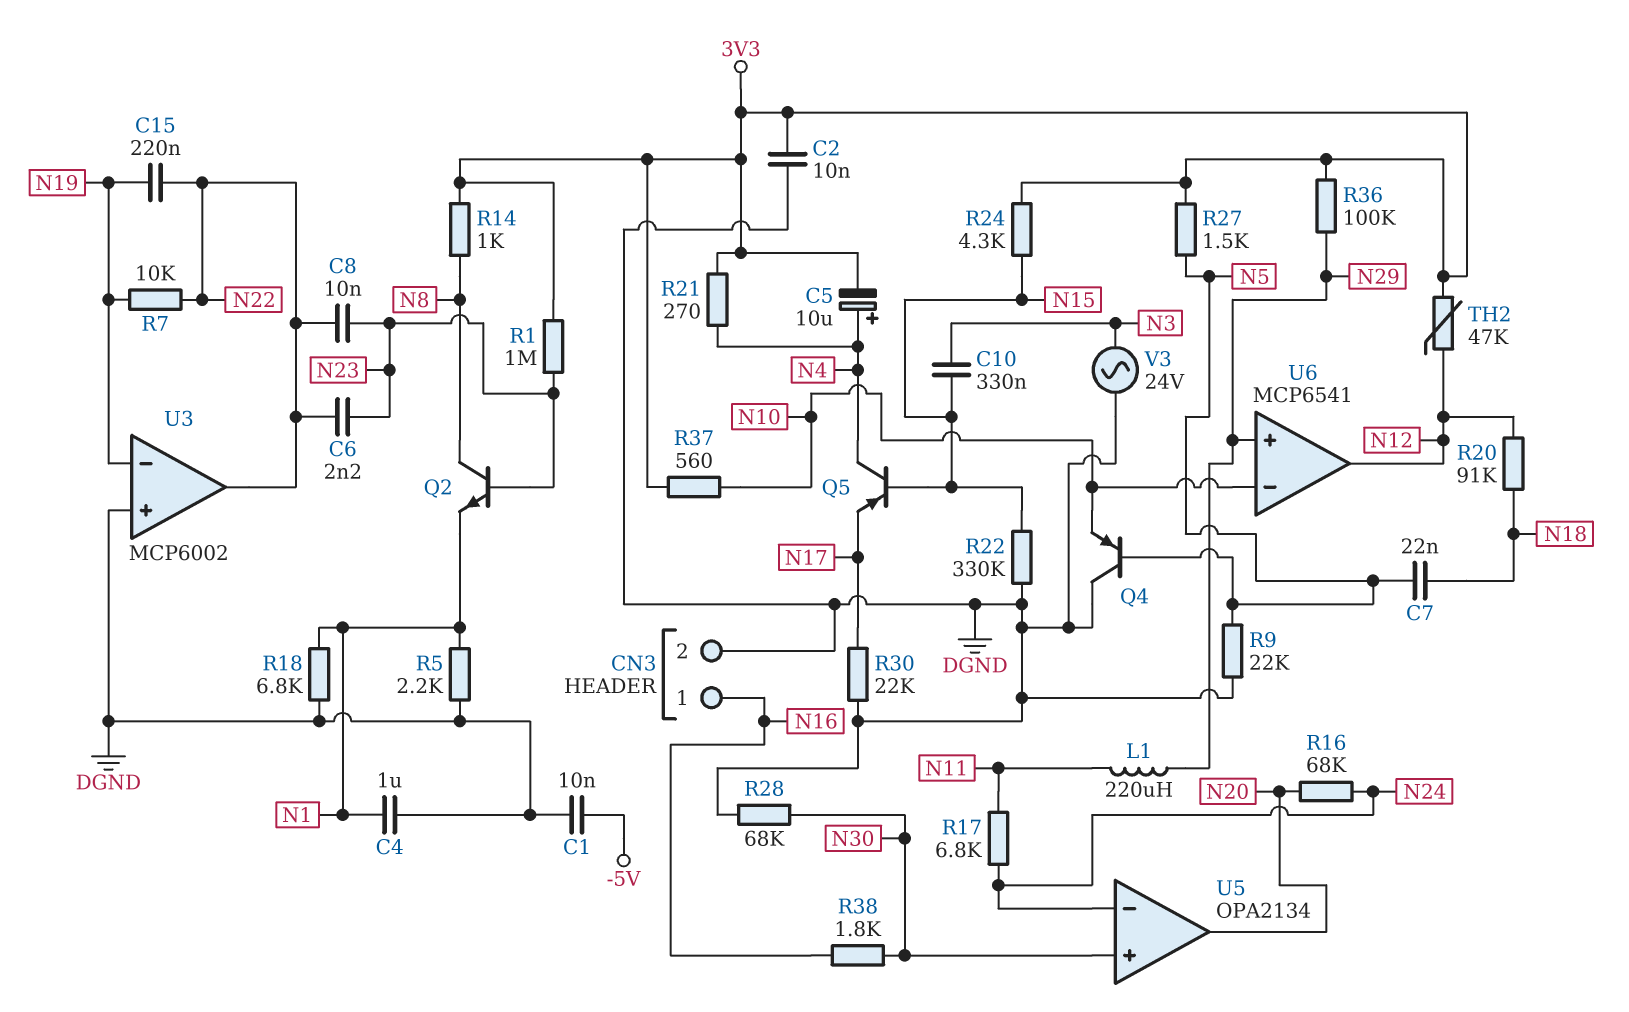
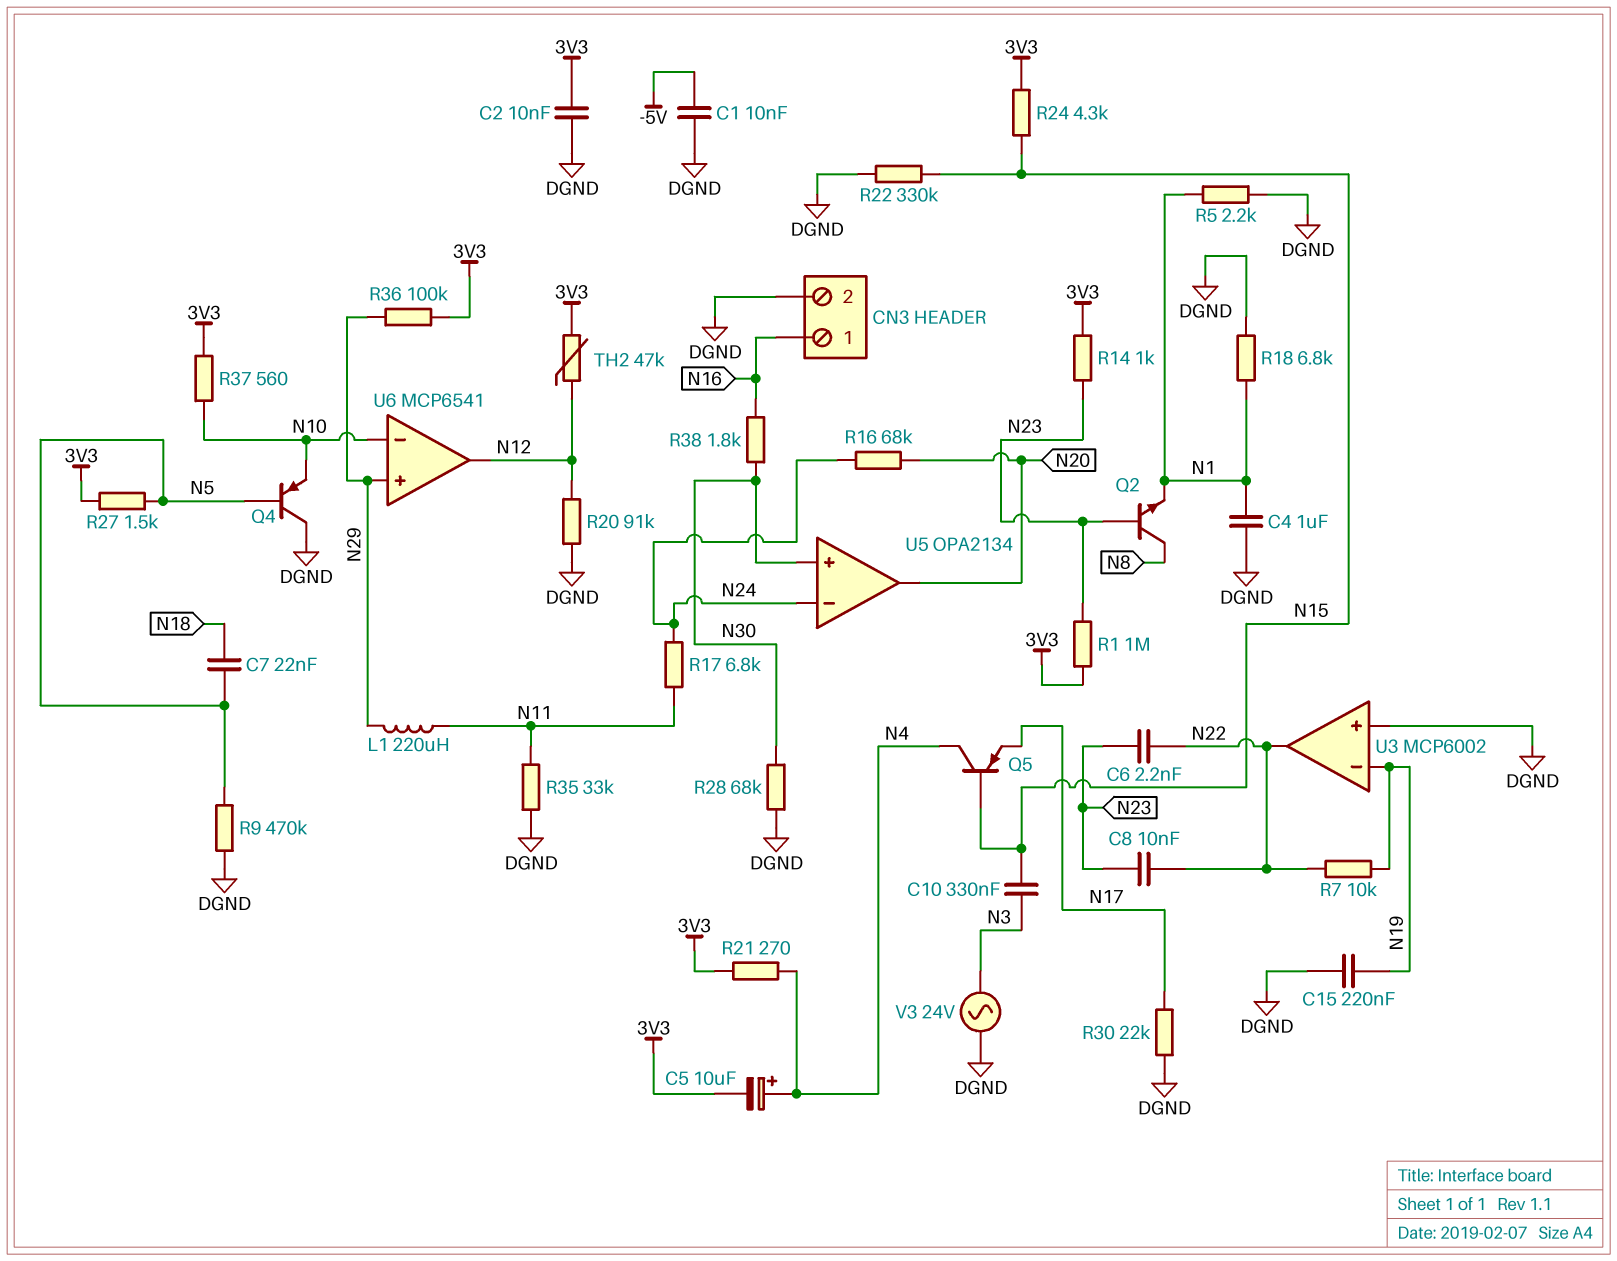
C15: 220nF (N19, N22) -> 220nF (DGND, N19)
R9: 22k (DGND, N5) -> 470k (DGND, N5)
R14: 1k (3V3, N8) -> 1k (3V3, N23)
R20: 91k (N12, N18) -> 91k (DGND, N12)
R35: none -> 33k (DGND, N11)

